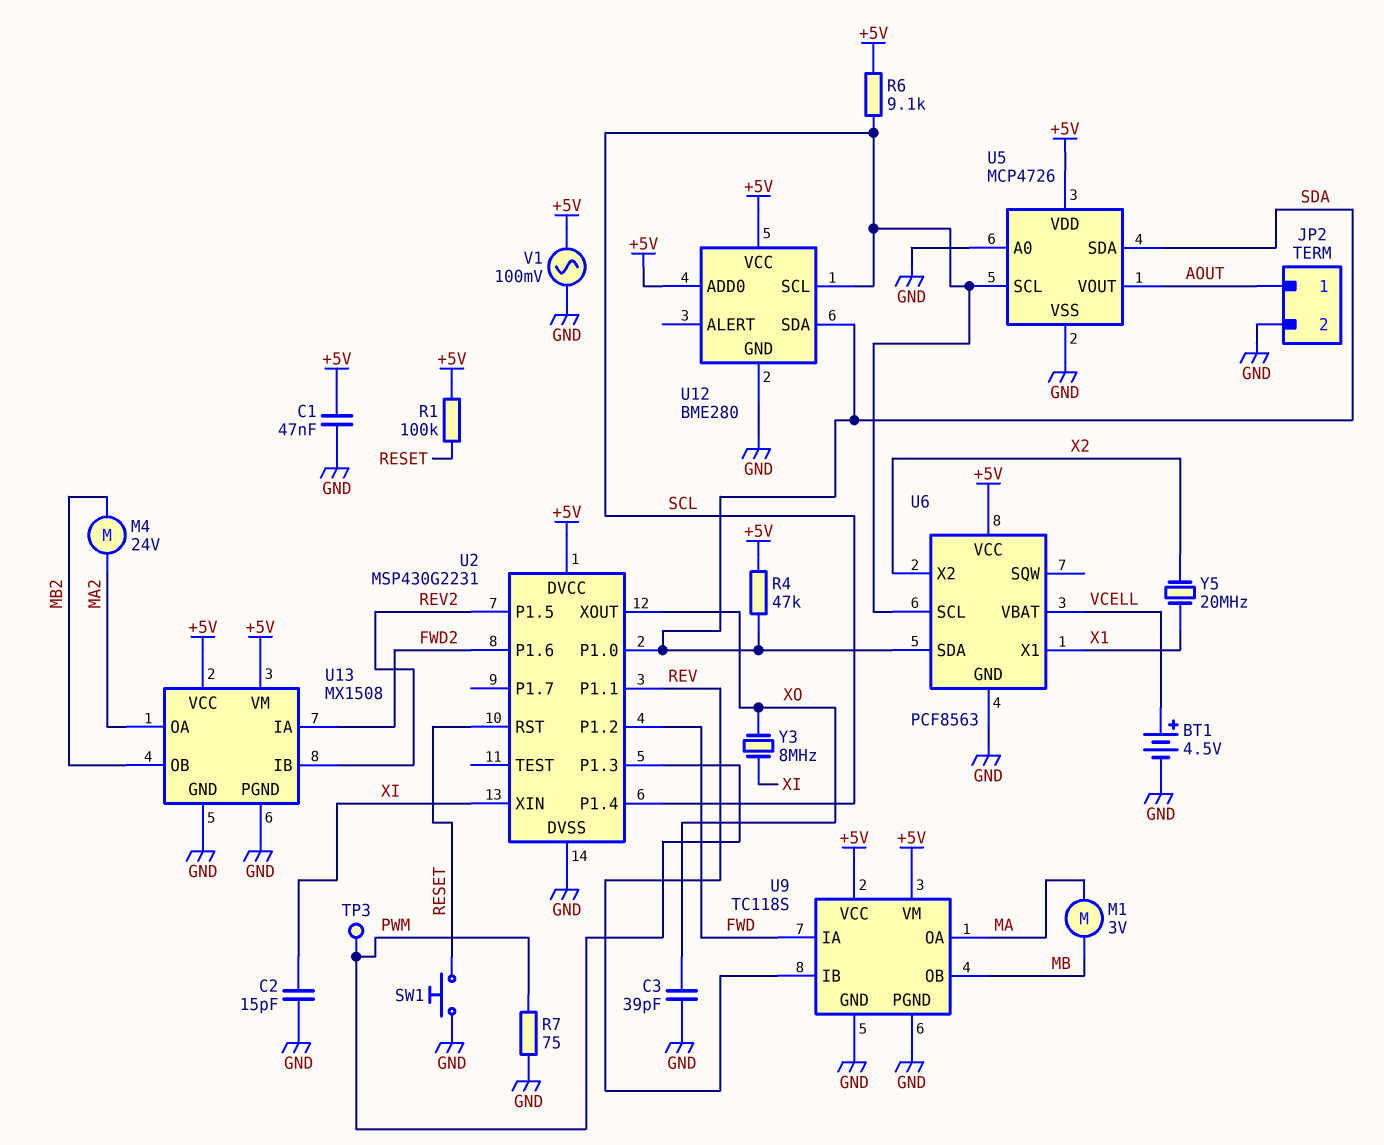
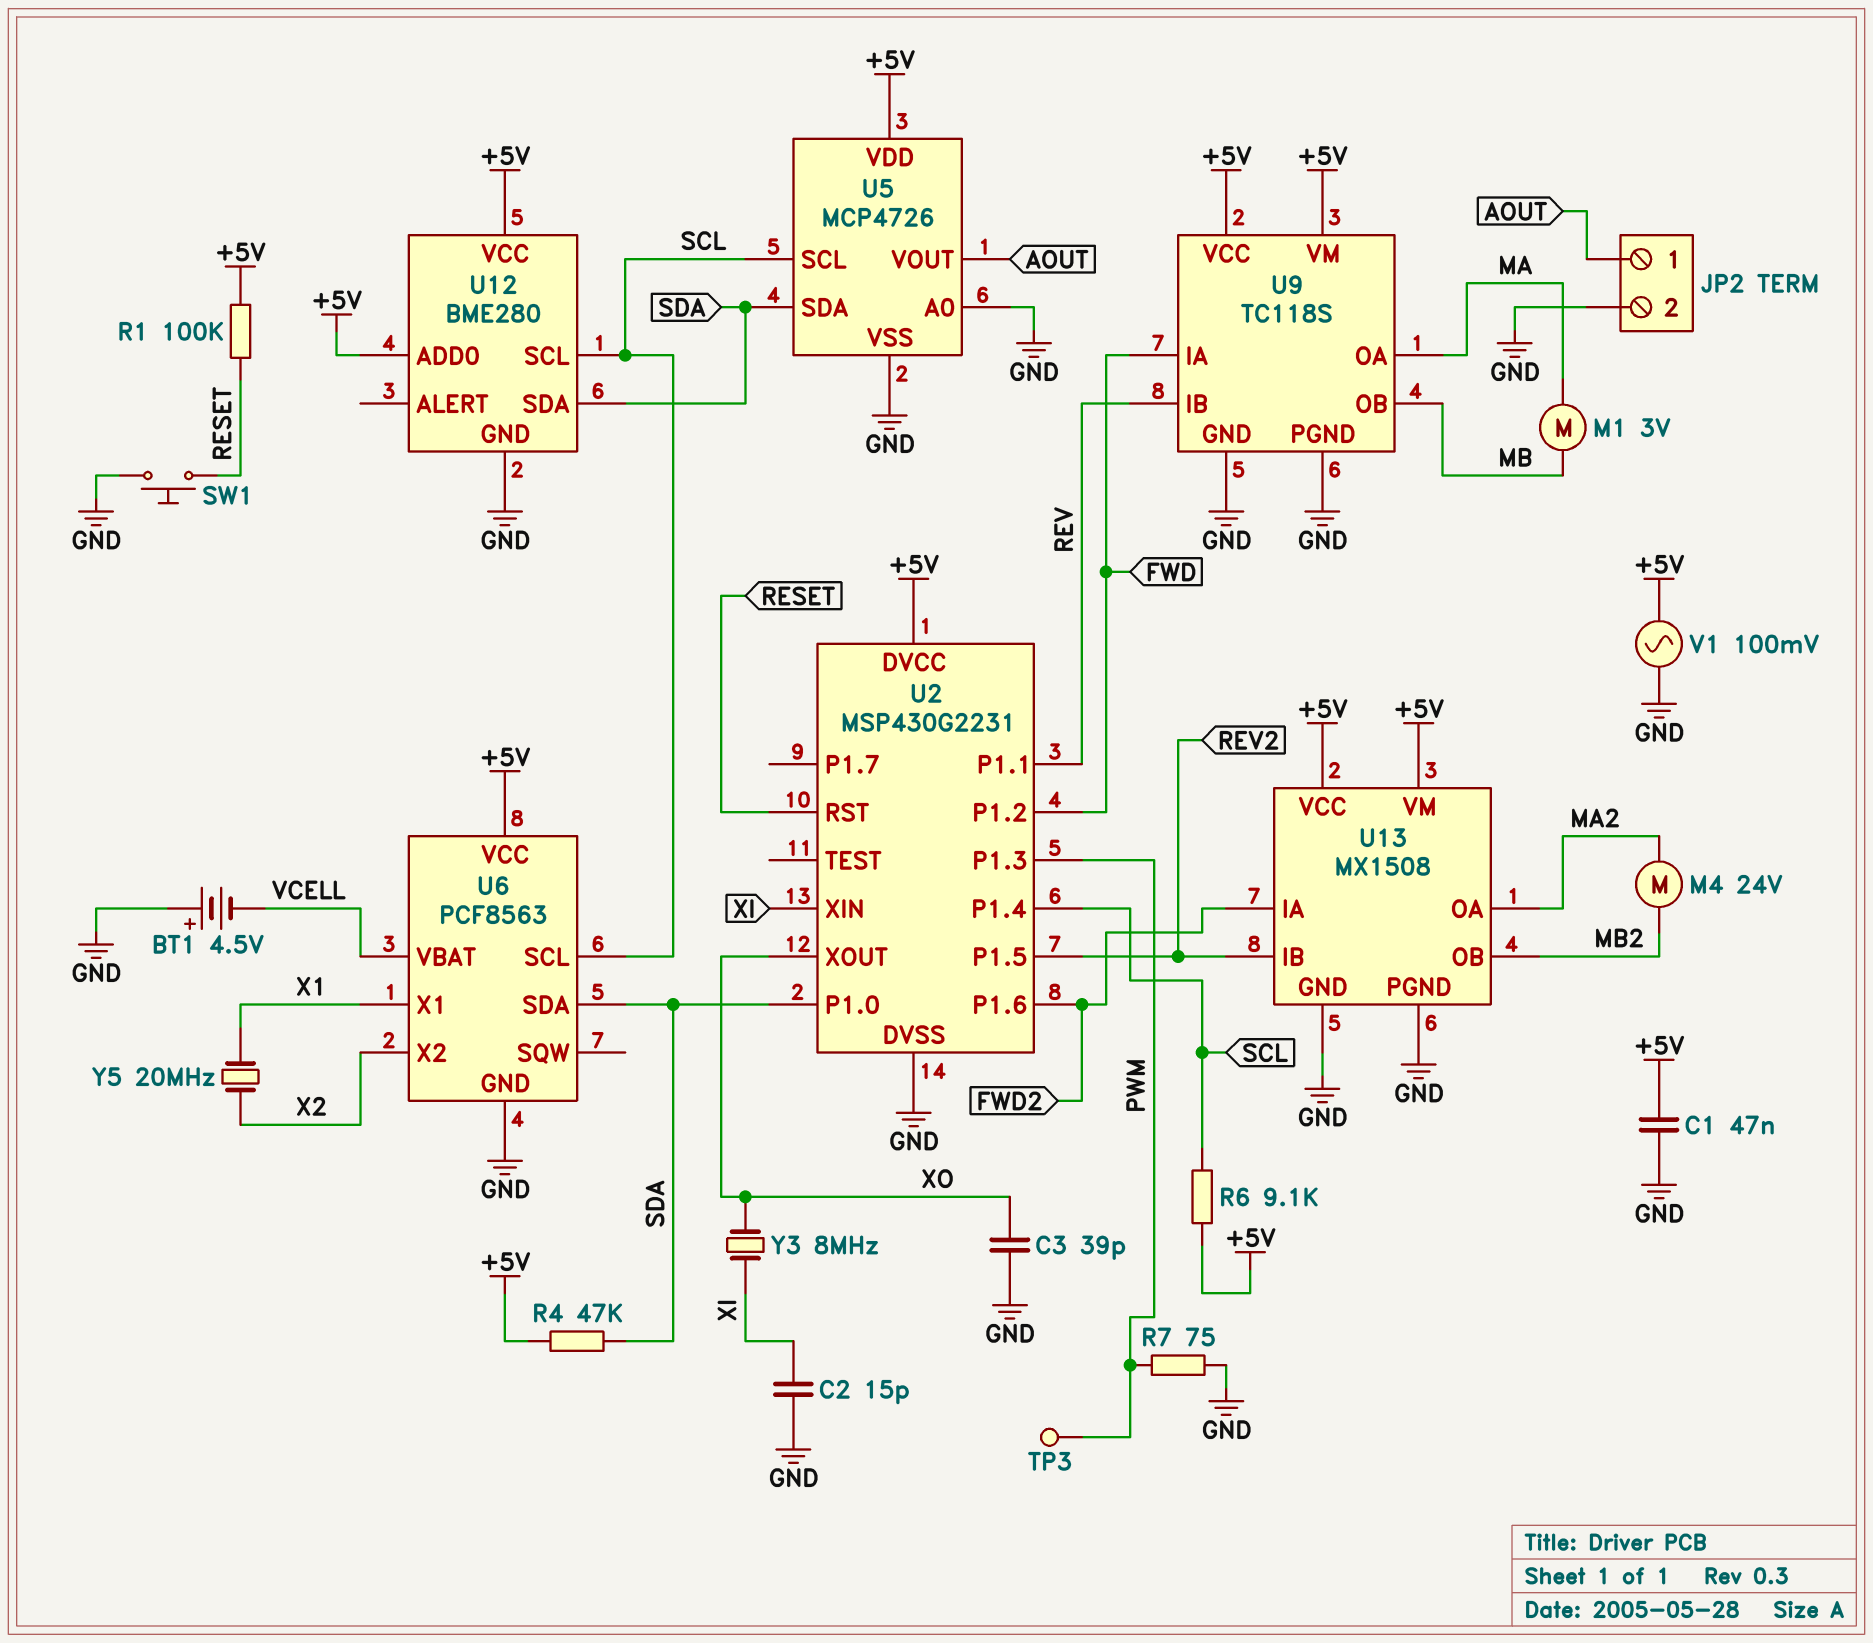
BT1: 4.5V (plus VCELL, minus GND) -> 4.5V (plus GND, minus VCELL)

